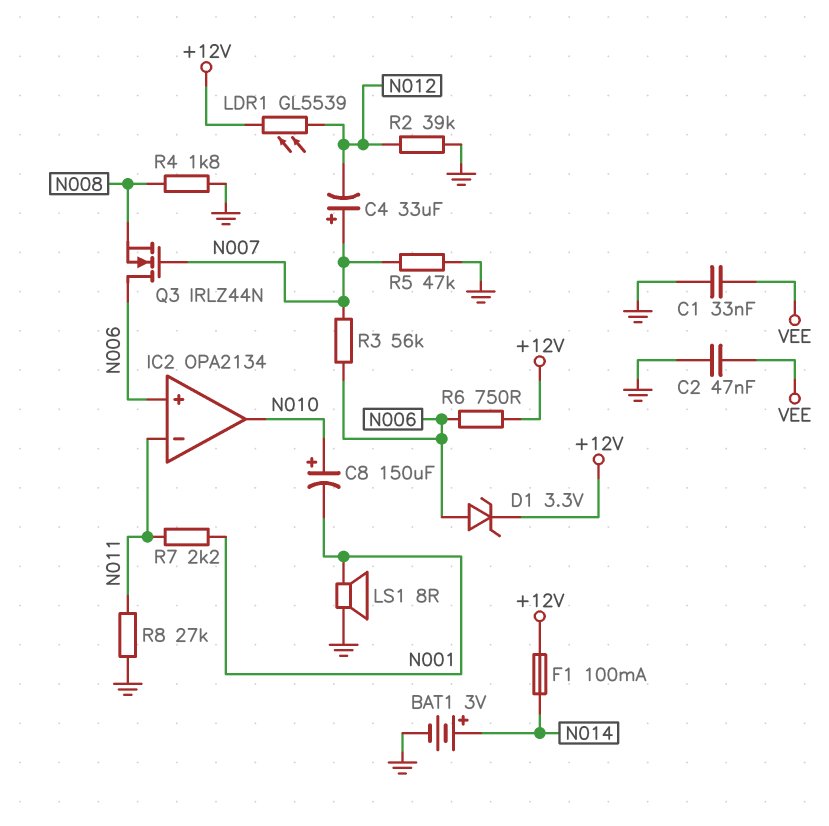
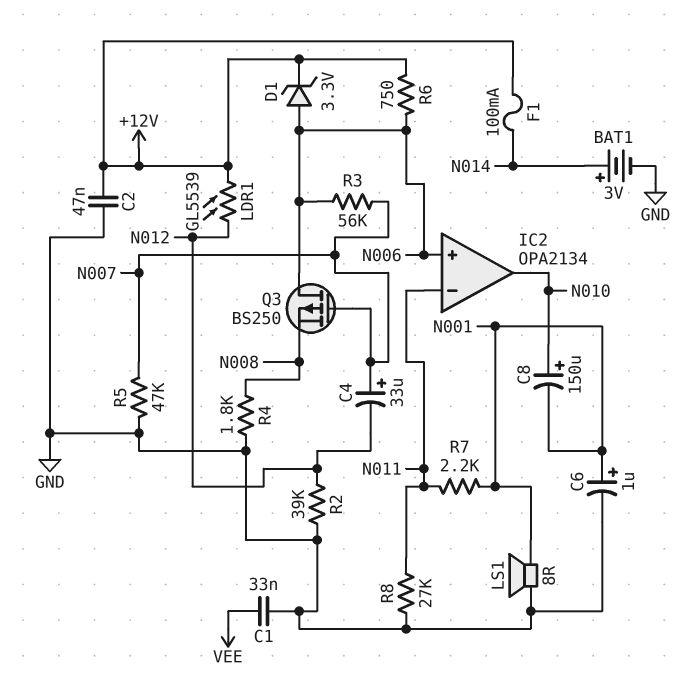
C2: 47nF (GND, VEE) -> 47nF (+12V, GND)
C6: none -> 1uF (plus N001, minus GND)
Q3: NMOS IRLZ44N (G N007, D N006, S N008) -> PMOS BS250 (G N007, D N006, S N008)

